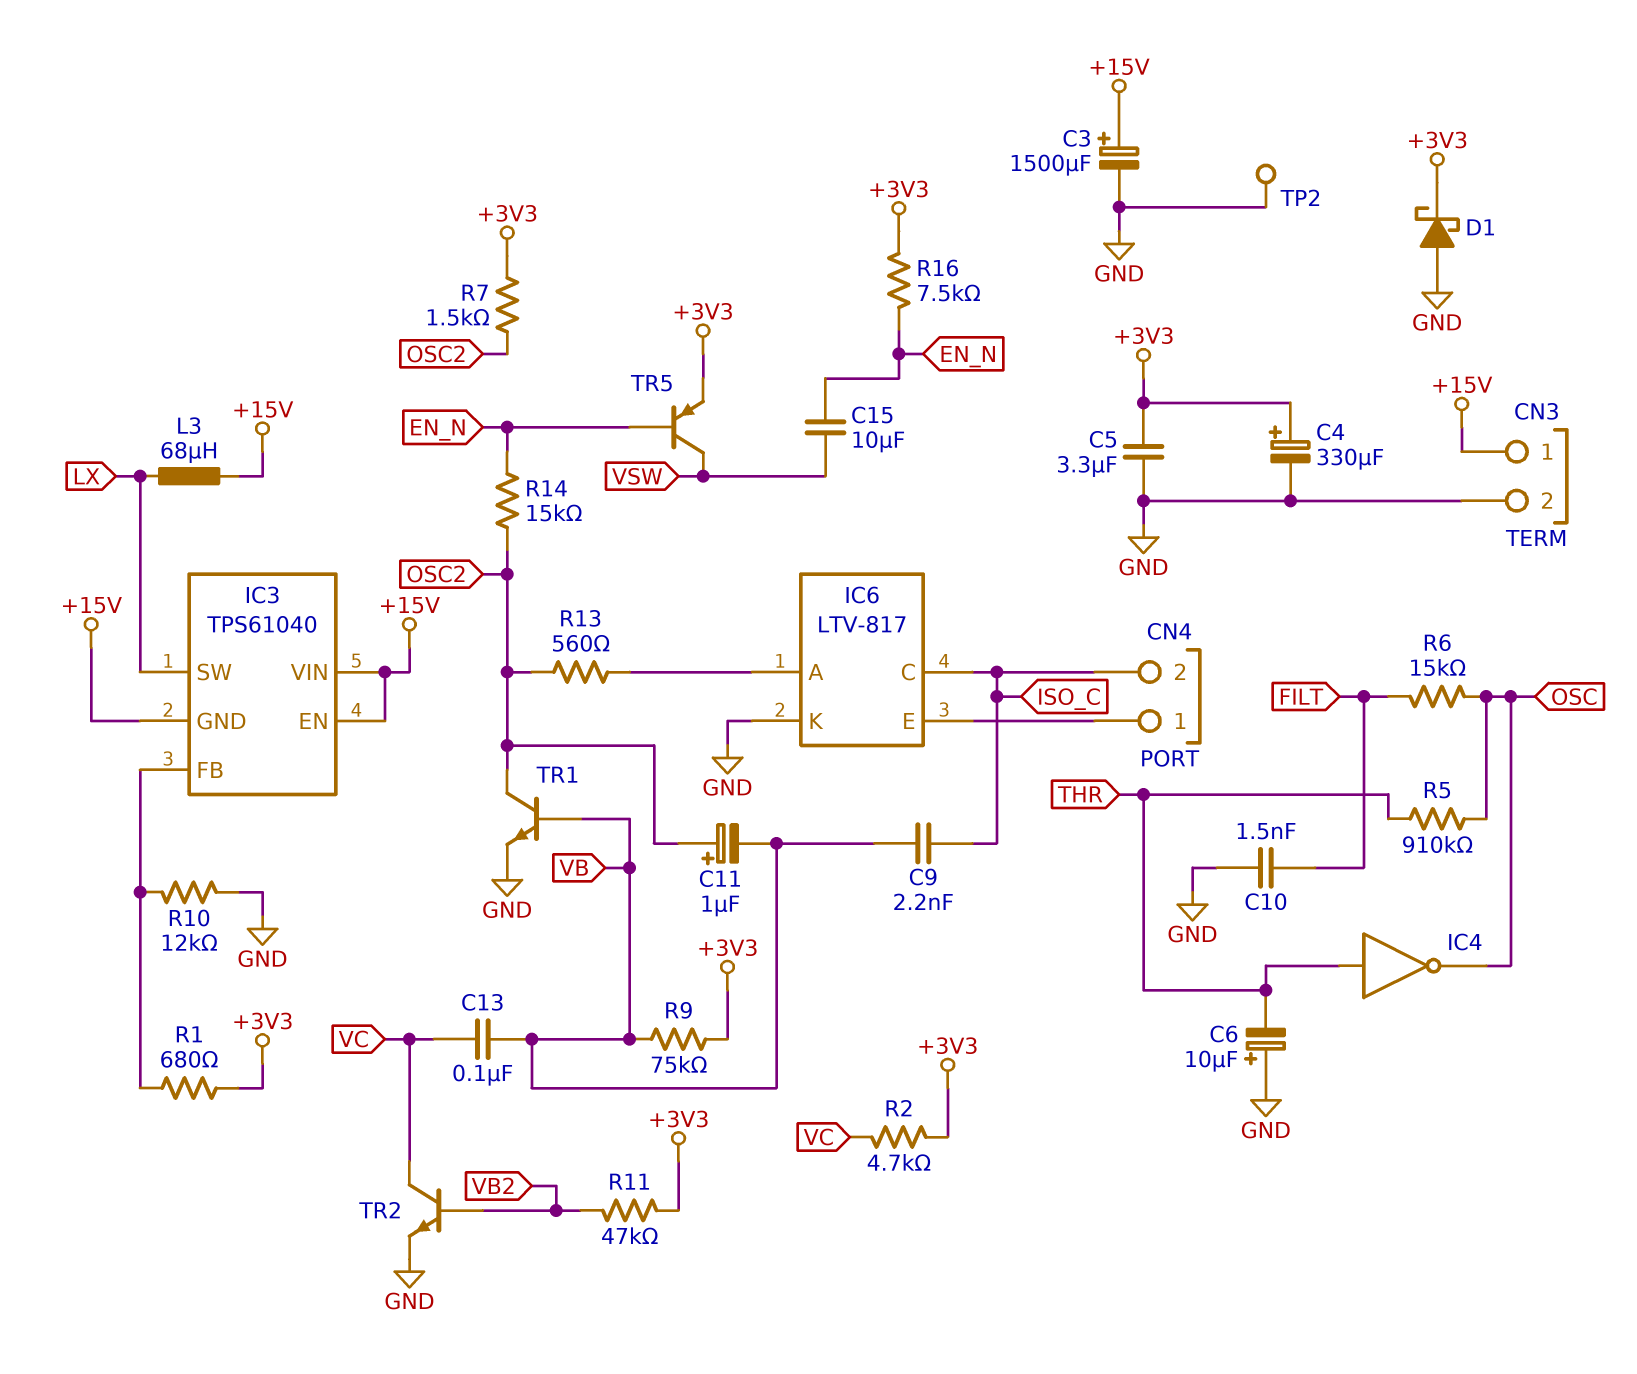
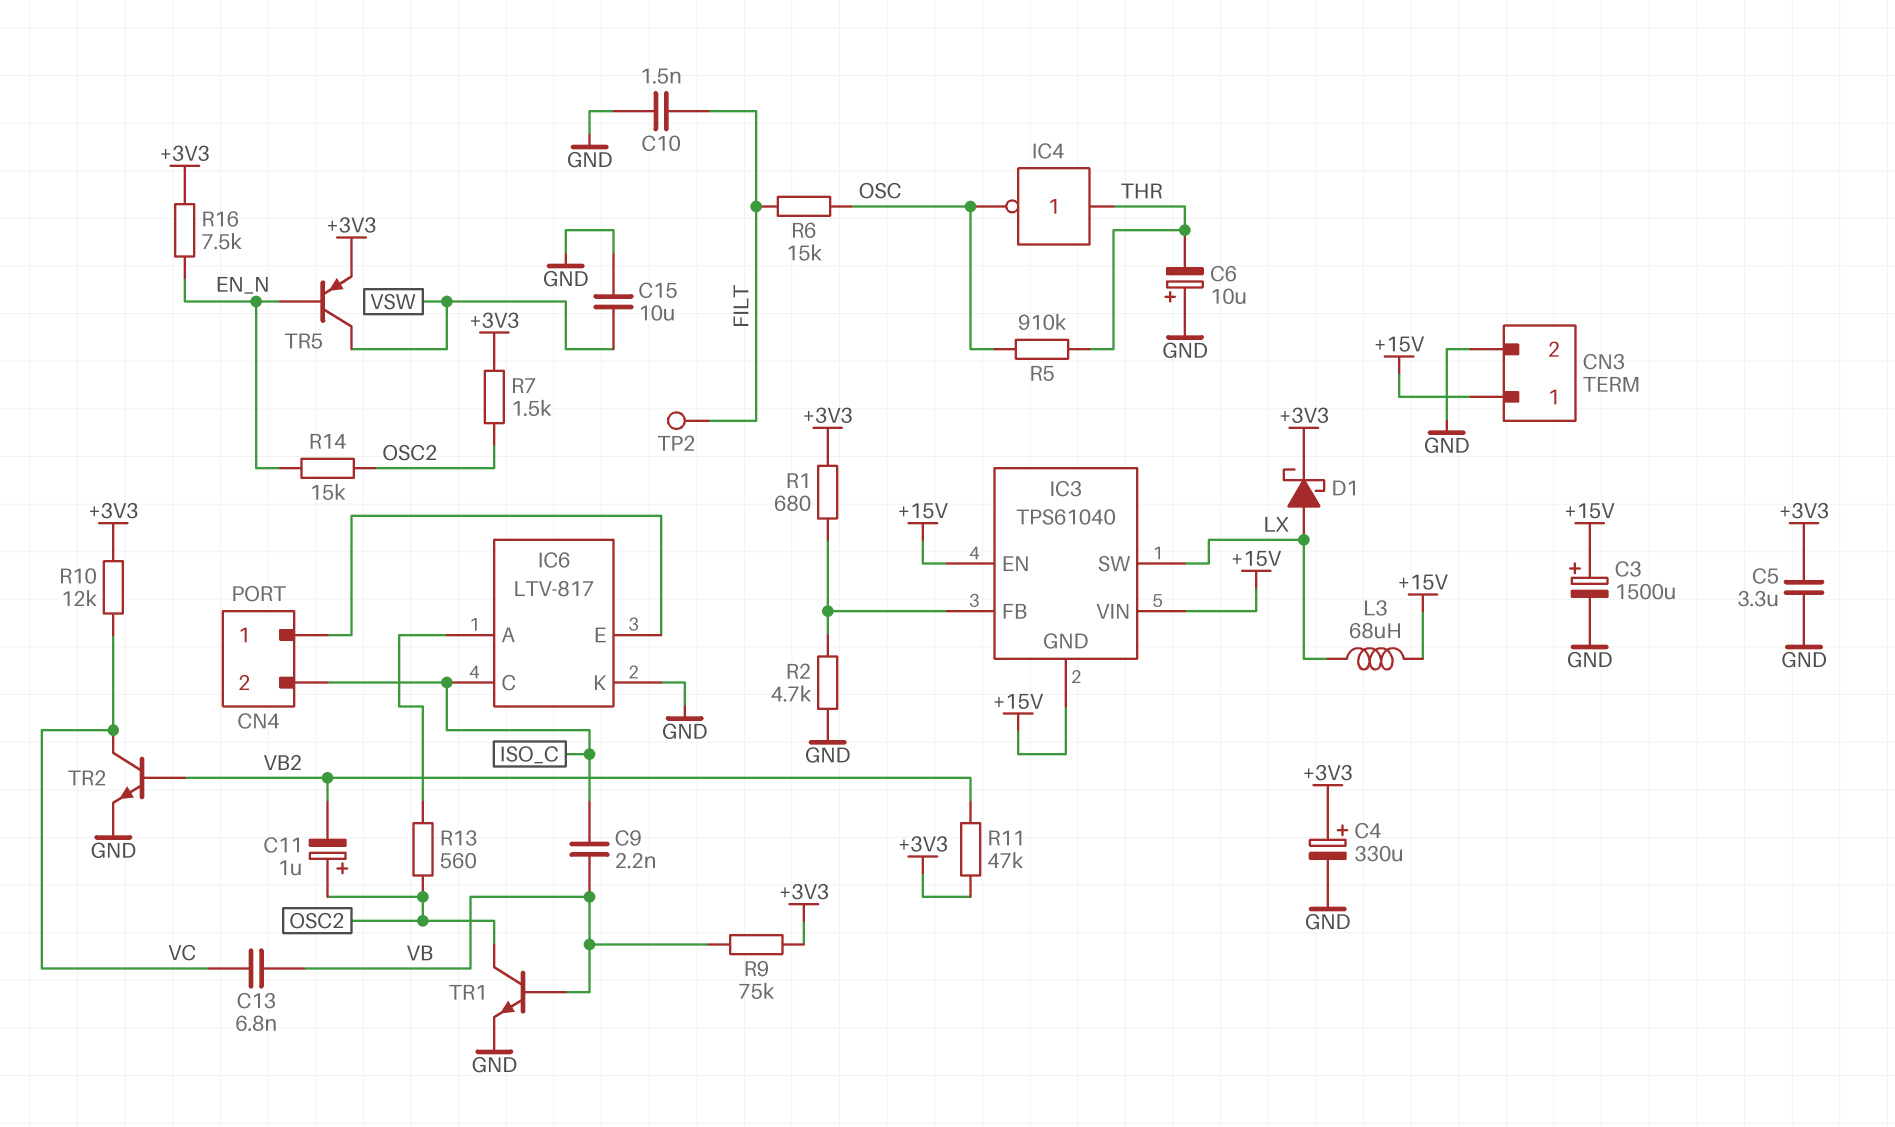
C11: 1uF (plus OSC2, minus VB) -> 1uF (plus OSC2, minus VB2)
C13: 100nF (VB, VC) -> 6.8nF (VB, VC)
C15: 10uF (EN_N, VSW) -> 10uF (GND, VSW)
D1: schottky (A GND, K +3V3) -> schottky (A LX, K +3V3)
R2: 4.7k (+3V3, VC) -> 4.7k (GND, IC3/FB)
R10: 12k (GND, IC3/FB) -> 12k (+3V3, VC)
TP2: test point (GND) -> test point (FILT)

